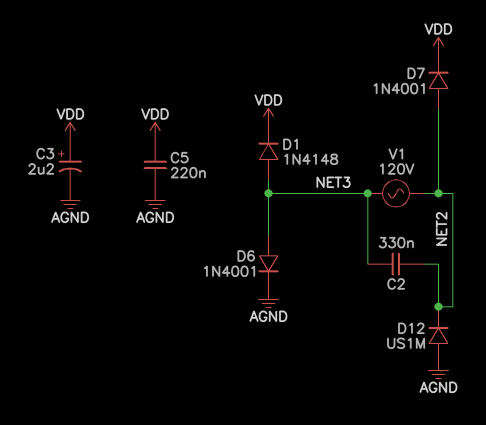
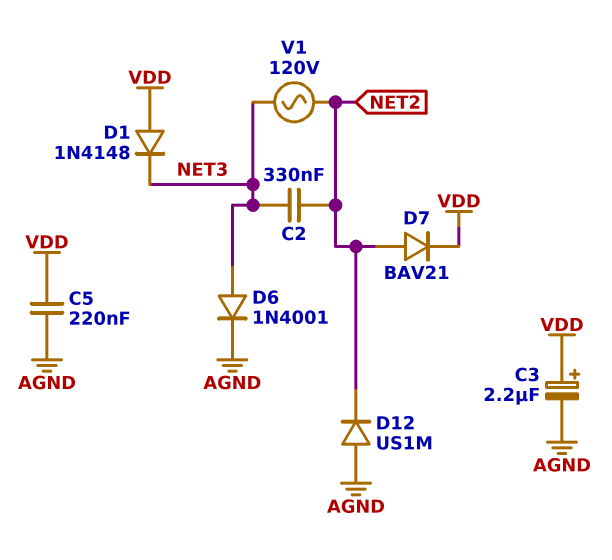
D1: diode 1N4148 (A NET3, K VDD) -> diode 1N4148 (A VDD, K NET3)
D7: diode 1N4001 (A NET2, K VDD) -> diode BAV21 (A NET2, K VDD)

